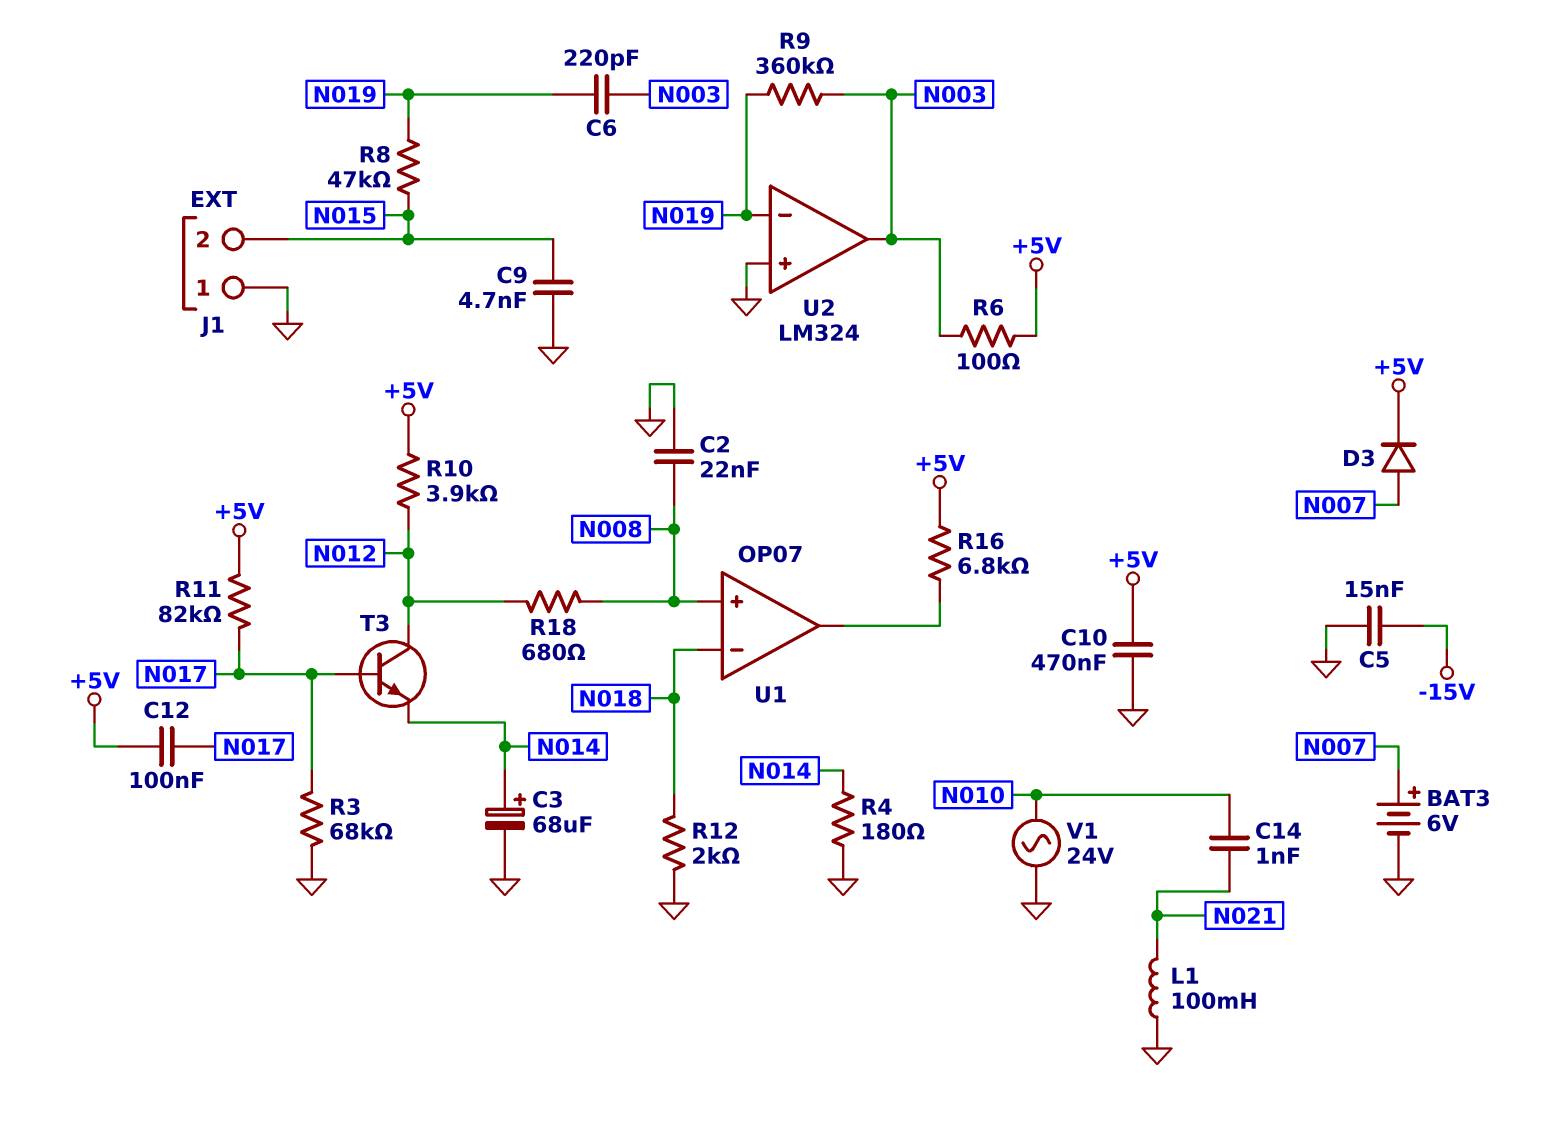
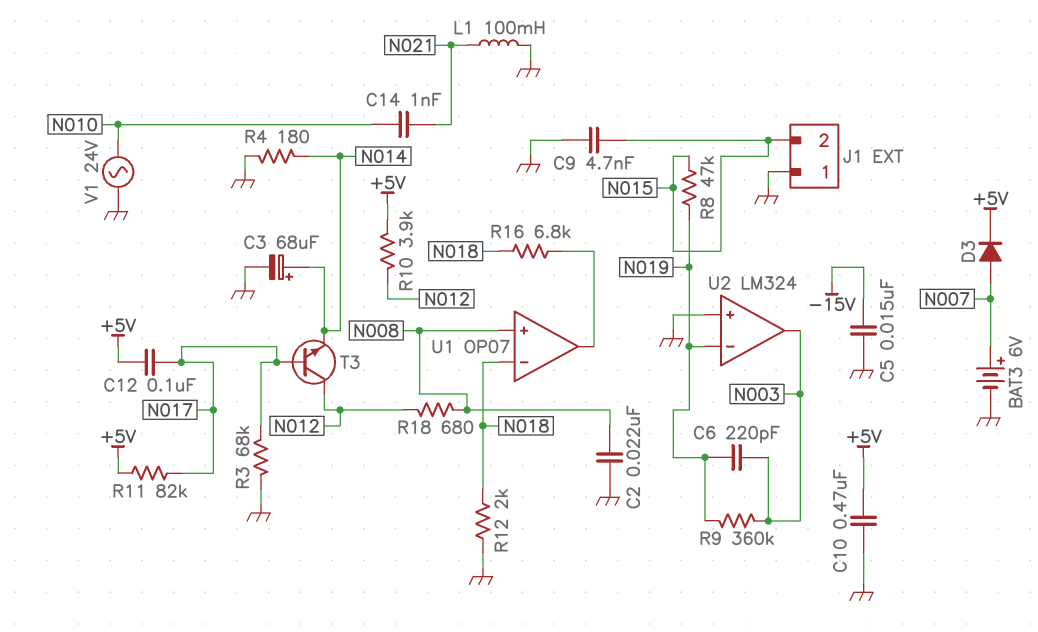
R6: 100 (+5V, N003) -> none
R16: 6.8k (+5V, U1/out) -> 6.8k (N018, U1/out)

